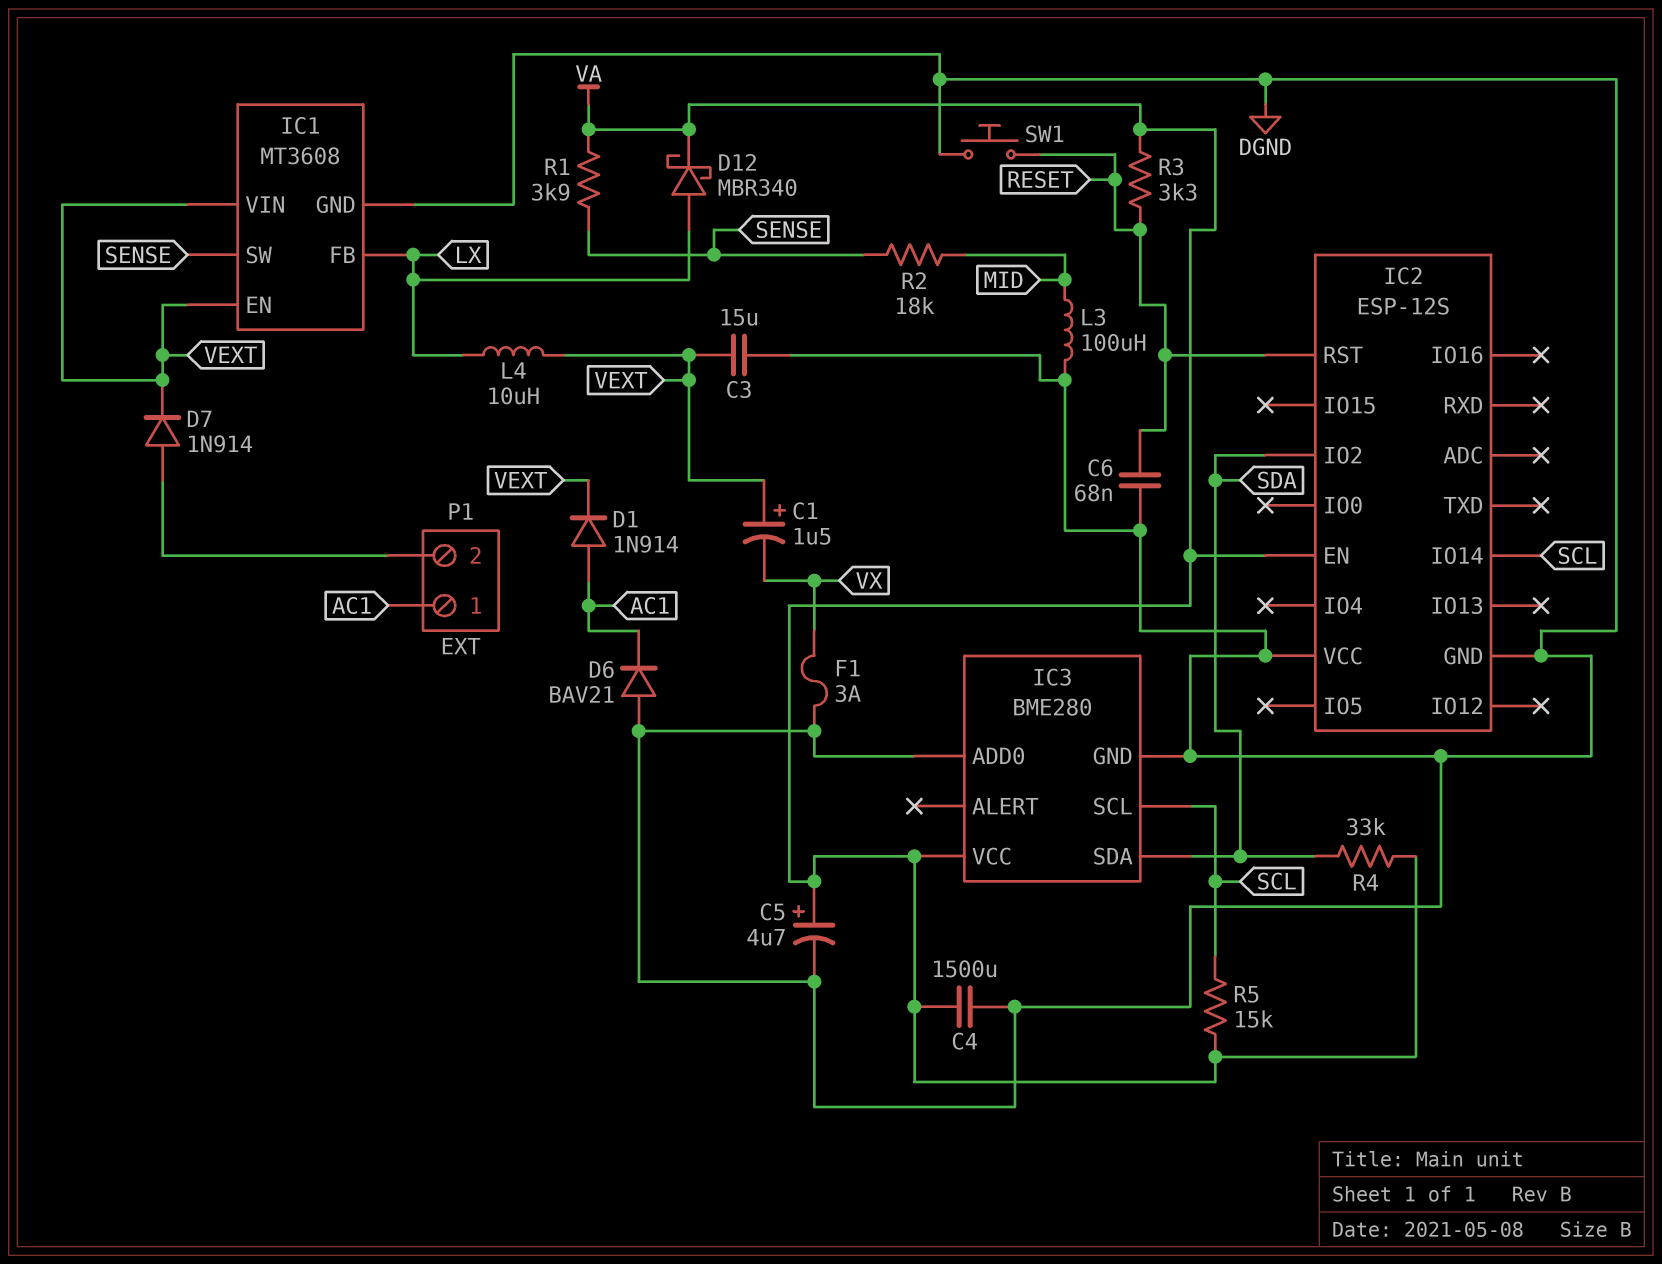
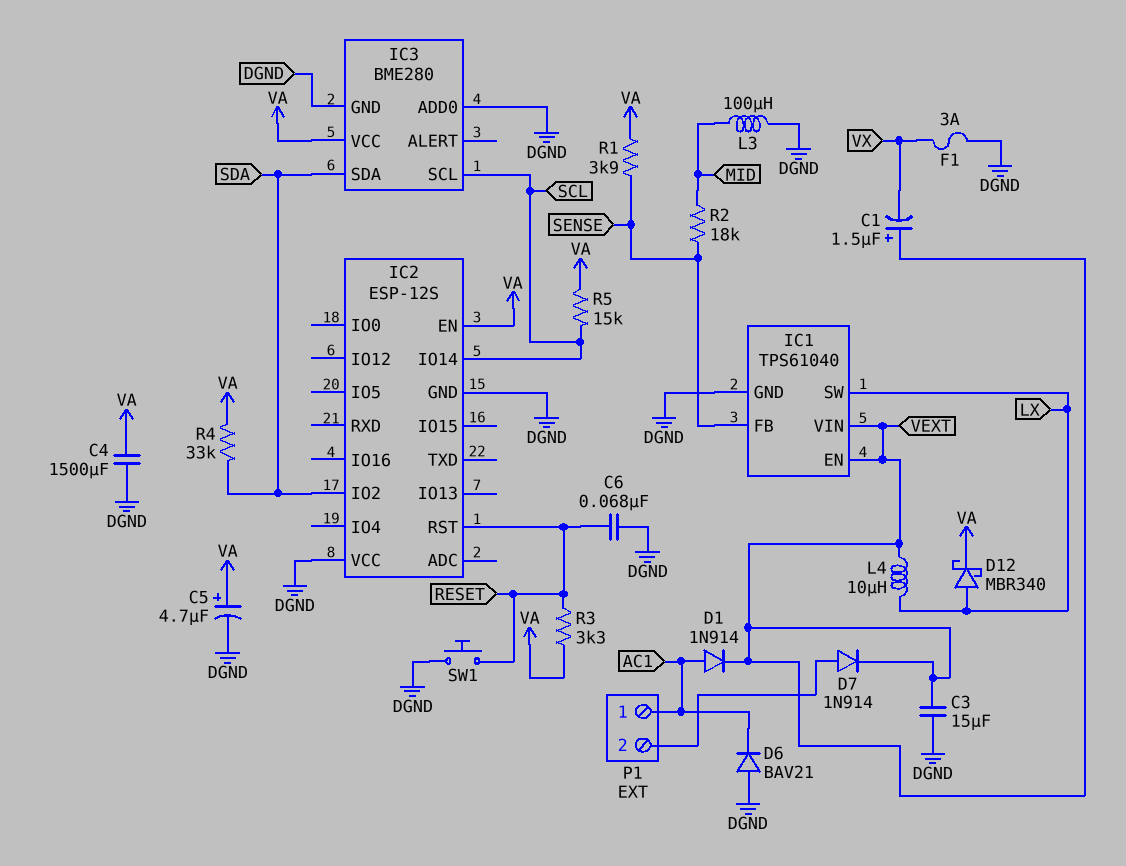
IC1: MT3608 -> TPS61040
IC1 pin FB: LX -> SENSE
IC1 pin SW: SENSE -> LX

